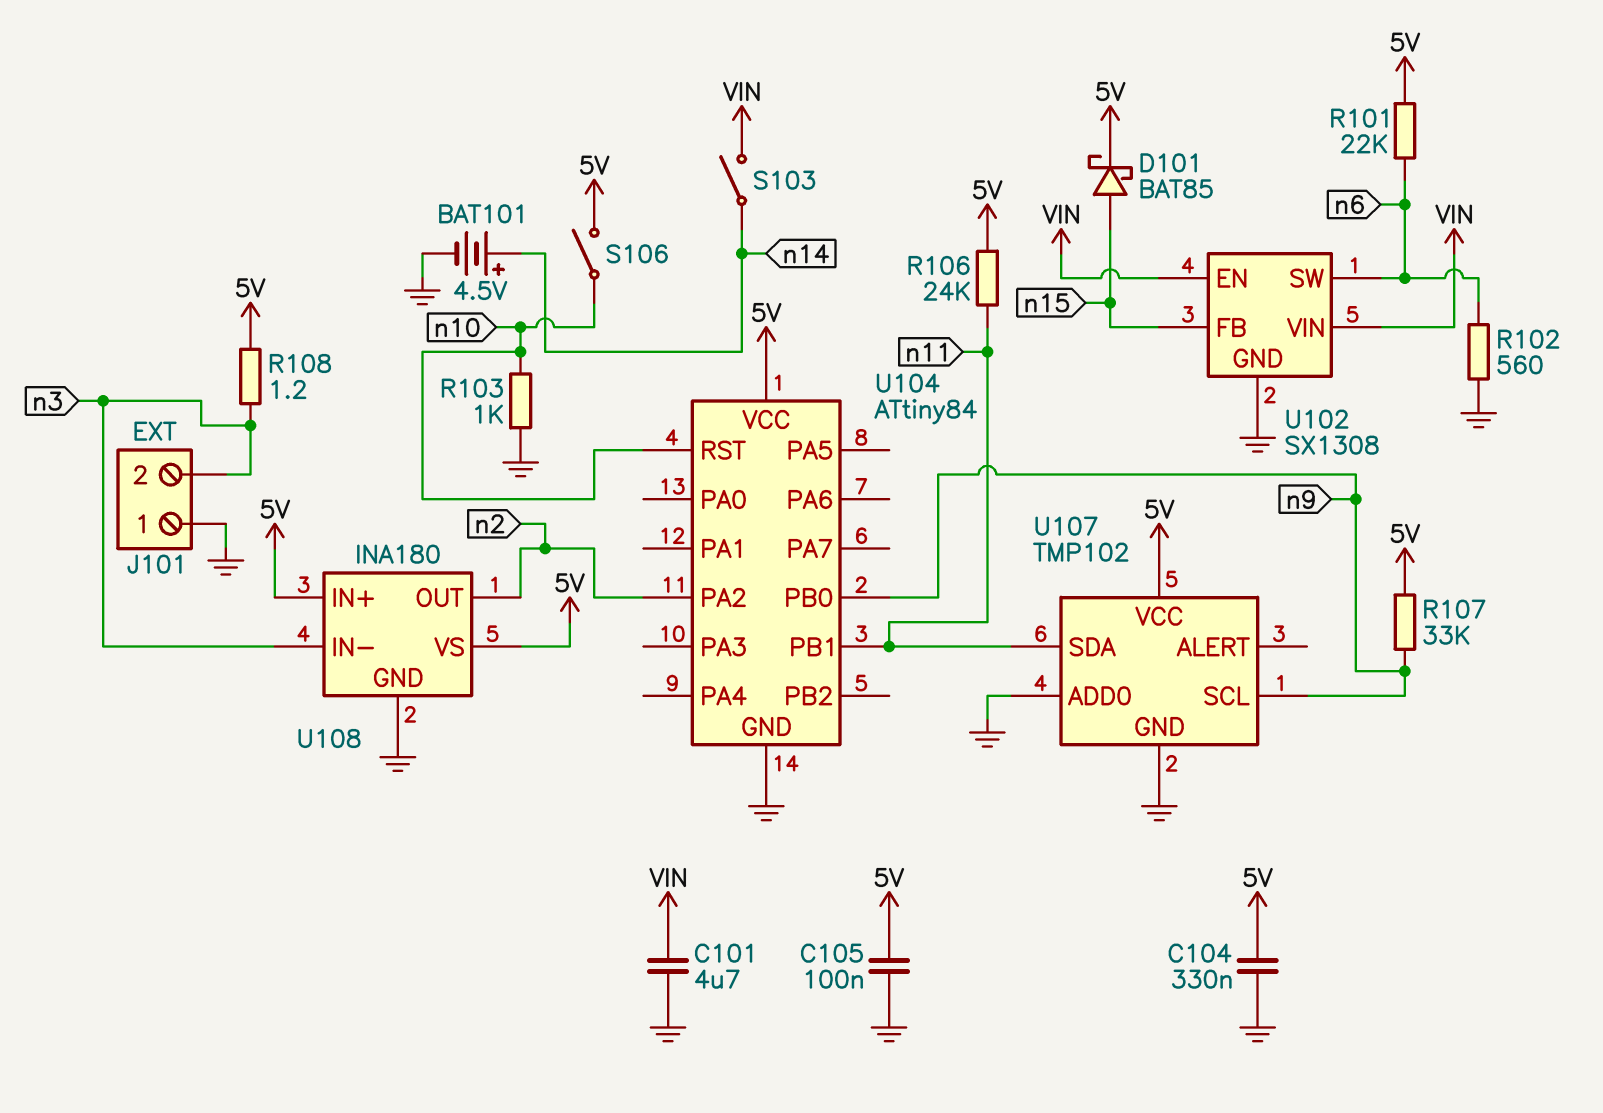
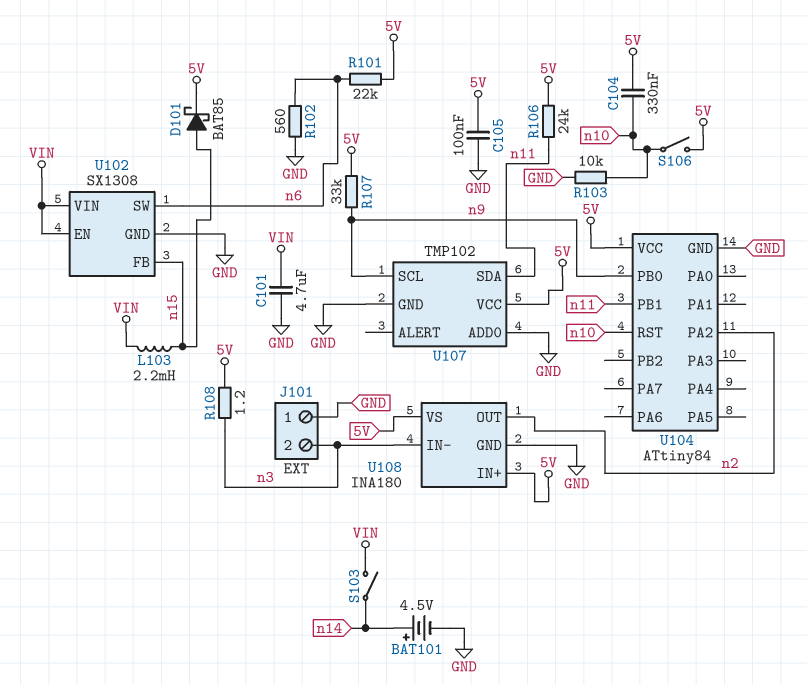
C104: 330nF (5V, GND) -> 330nF (5V, n10)
L103: none -> 2.2mH (VIN, n15)
R103: 1k (GND, n10) -> 10k (GND, n10)

